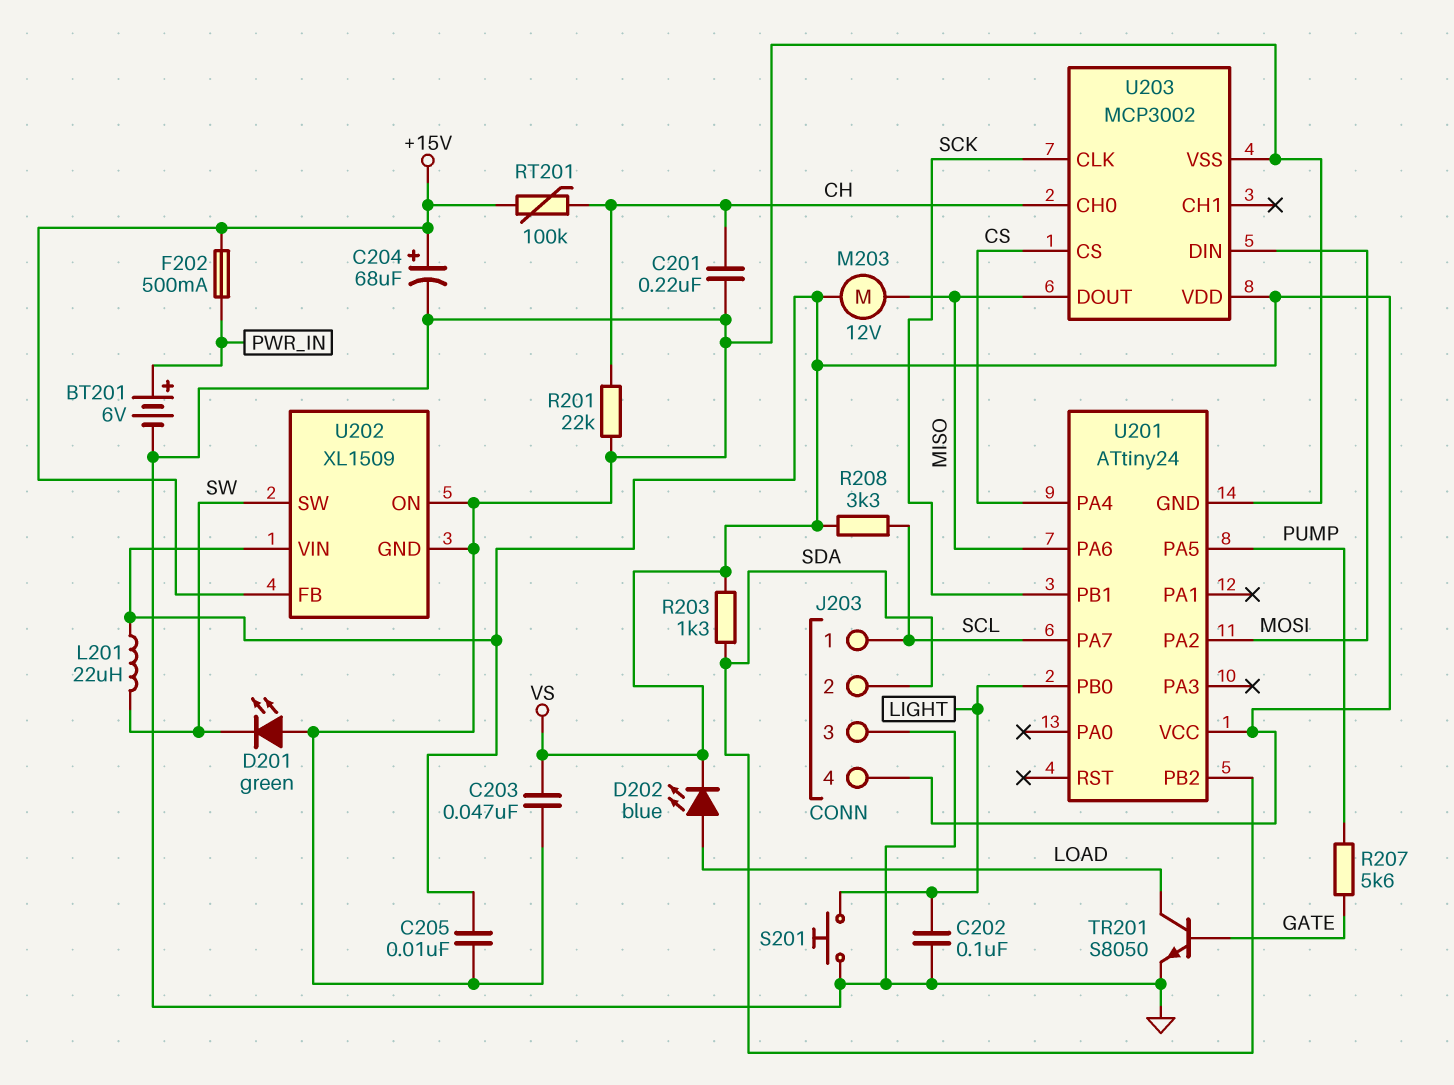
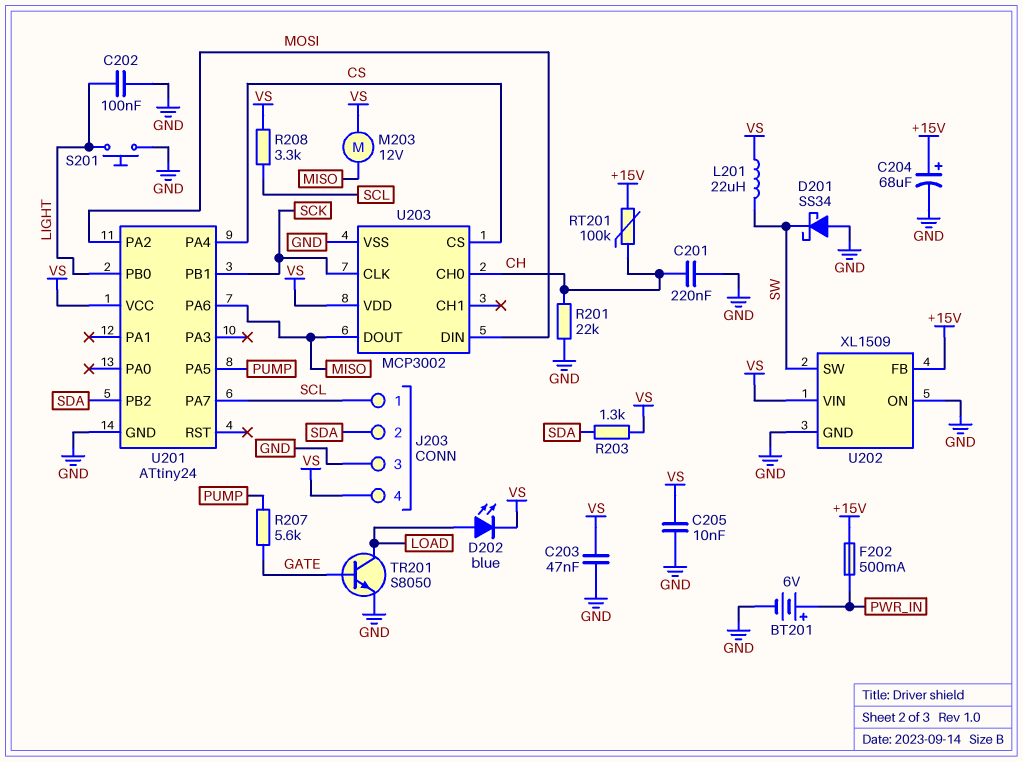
D201: LED green (A GND, K SW) -> schottky SS34 (A GND, K SW)

